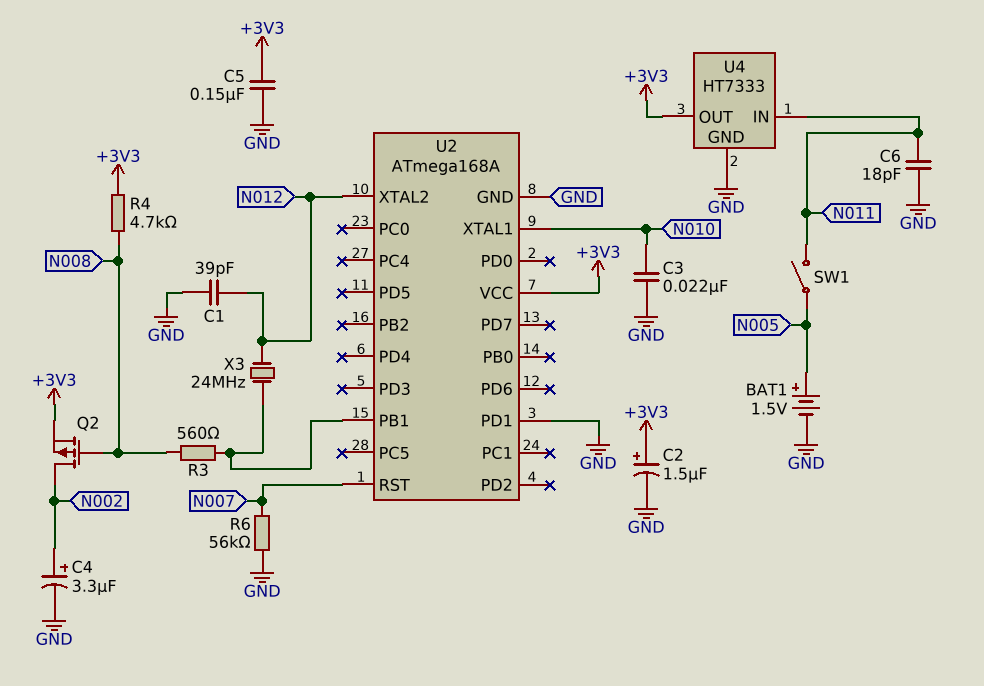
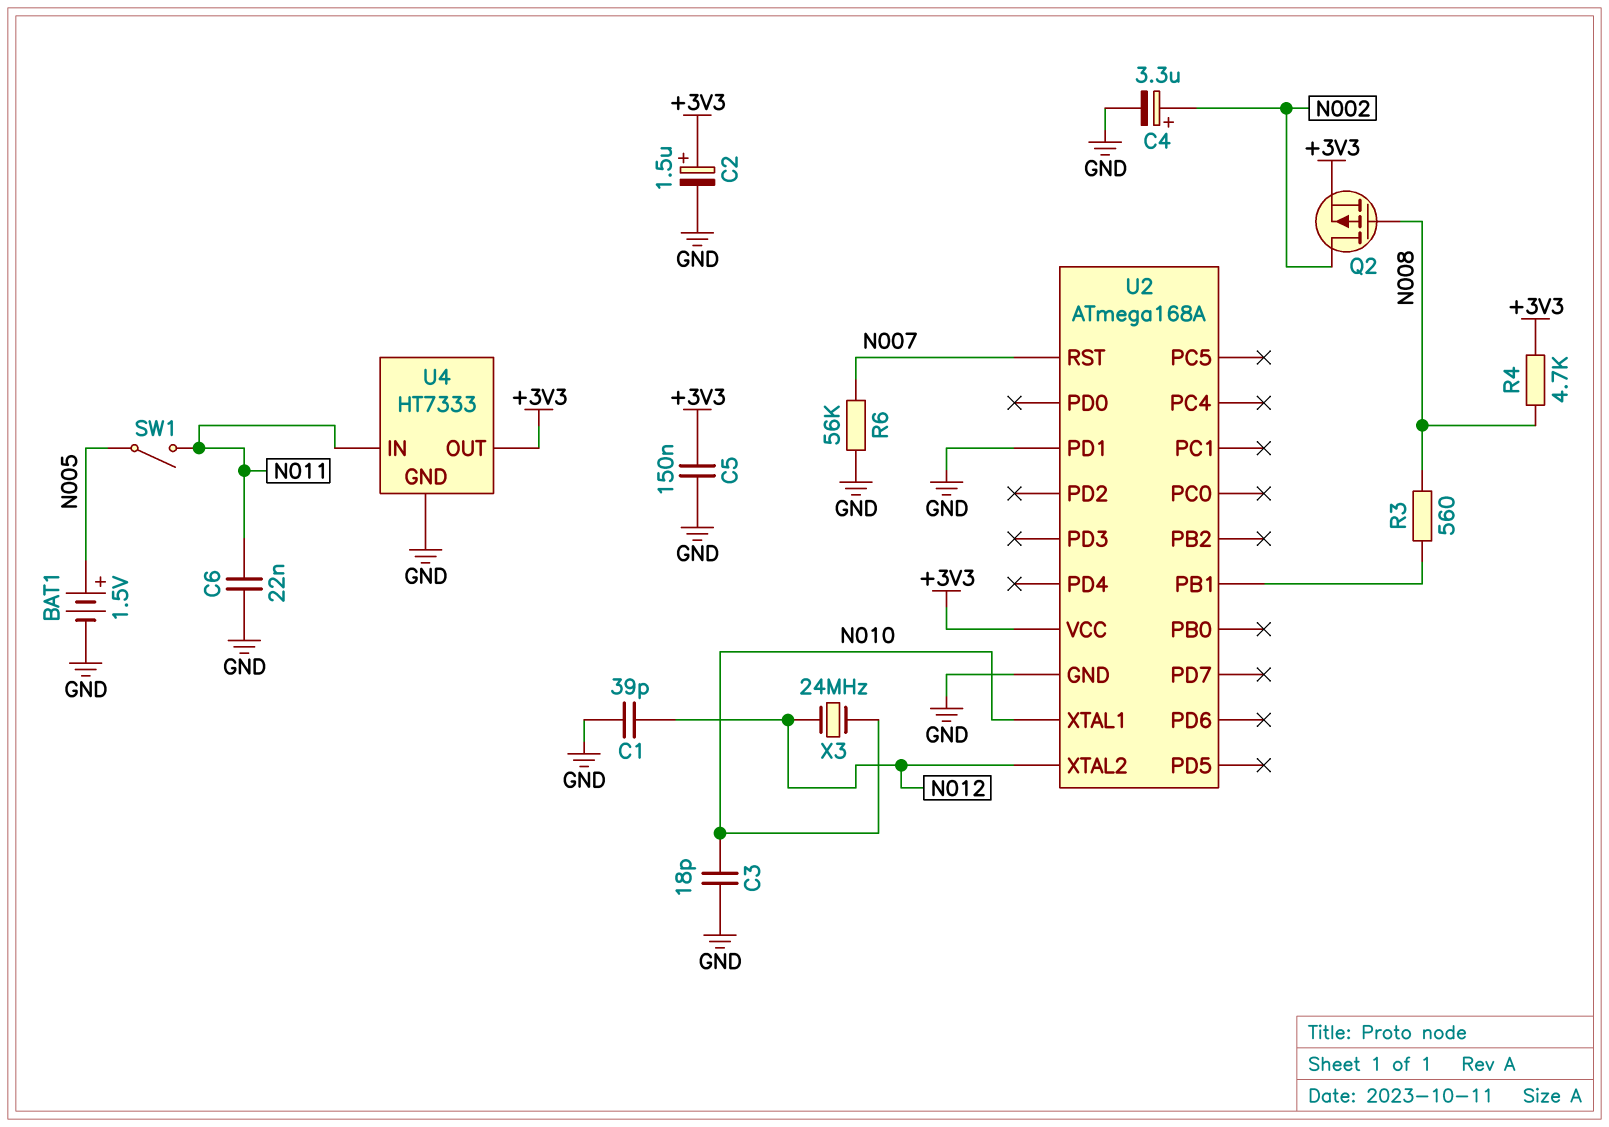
C3: 22nF (GND, N010) -> 18pF (GND, N010)
C6: 18pF (GND, N011) -> 22nF (GND, N011)
X3: 24MHz (N012, U2/PB1) -> 24MHz (N010, N012)

